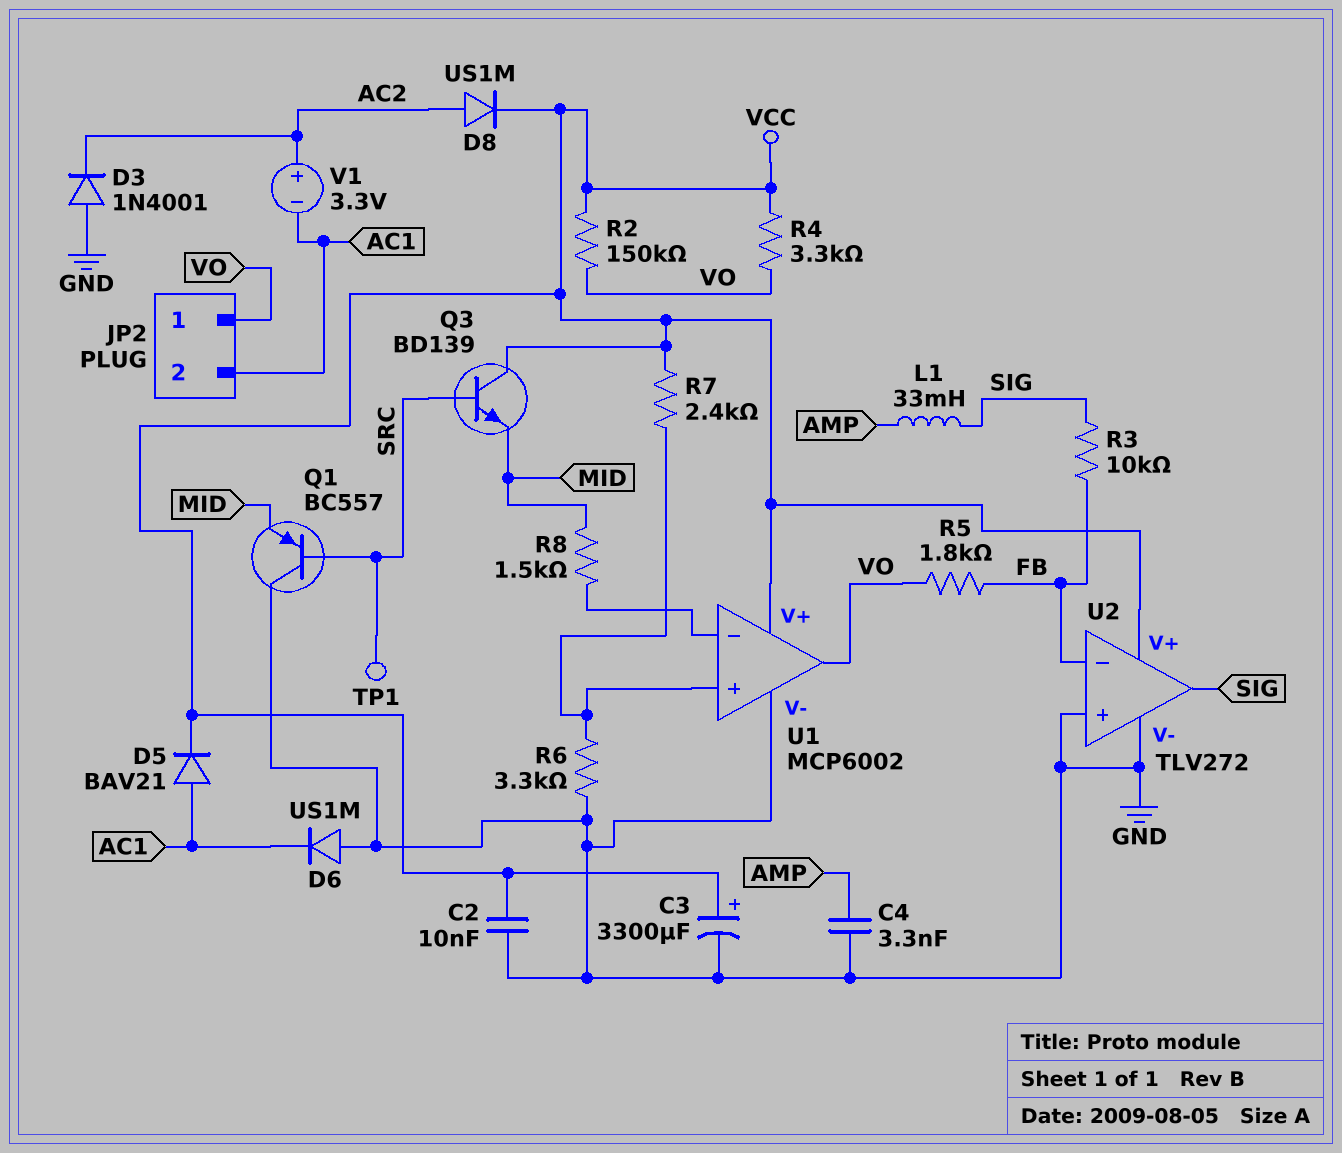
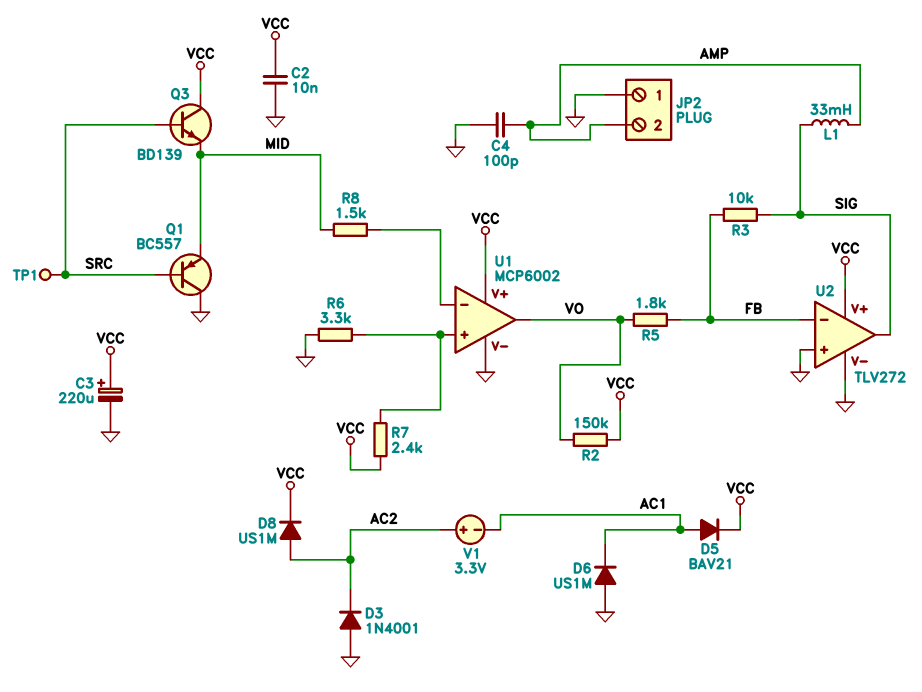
C3: 3300uF (plus VCC, minus GND) -> 220uF (plus VCC, minus GND)
C4: 3.3nF (AMP, GND) -> 100pF (AMP, GND)
JP2 pin 1: VO -> GND
JP2 pin 2: AC1 -> AMP
R4: 3.3k (VCC, VO) -> none

